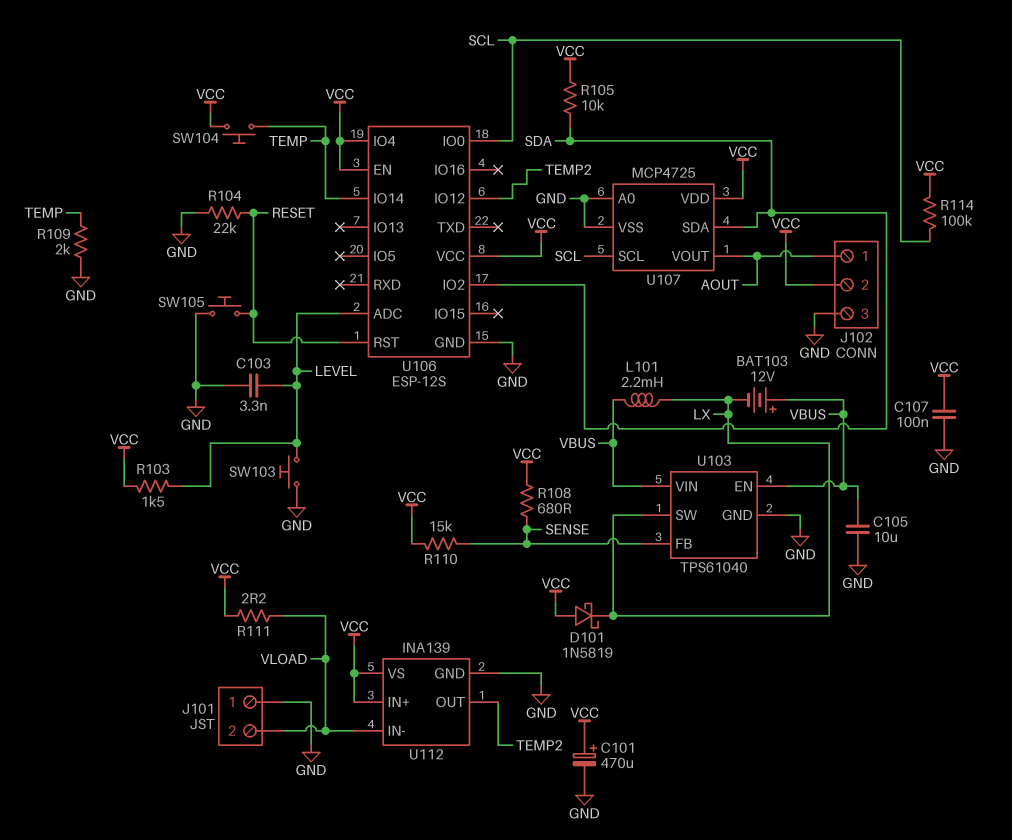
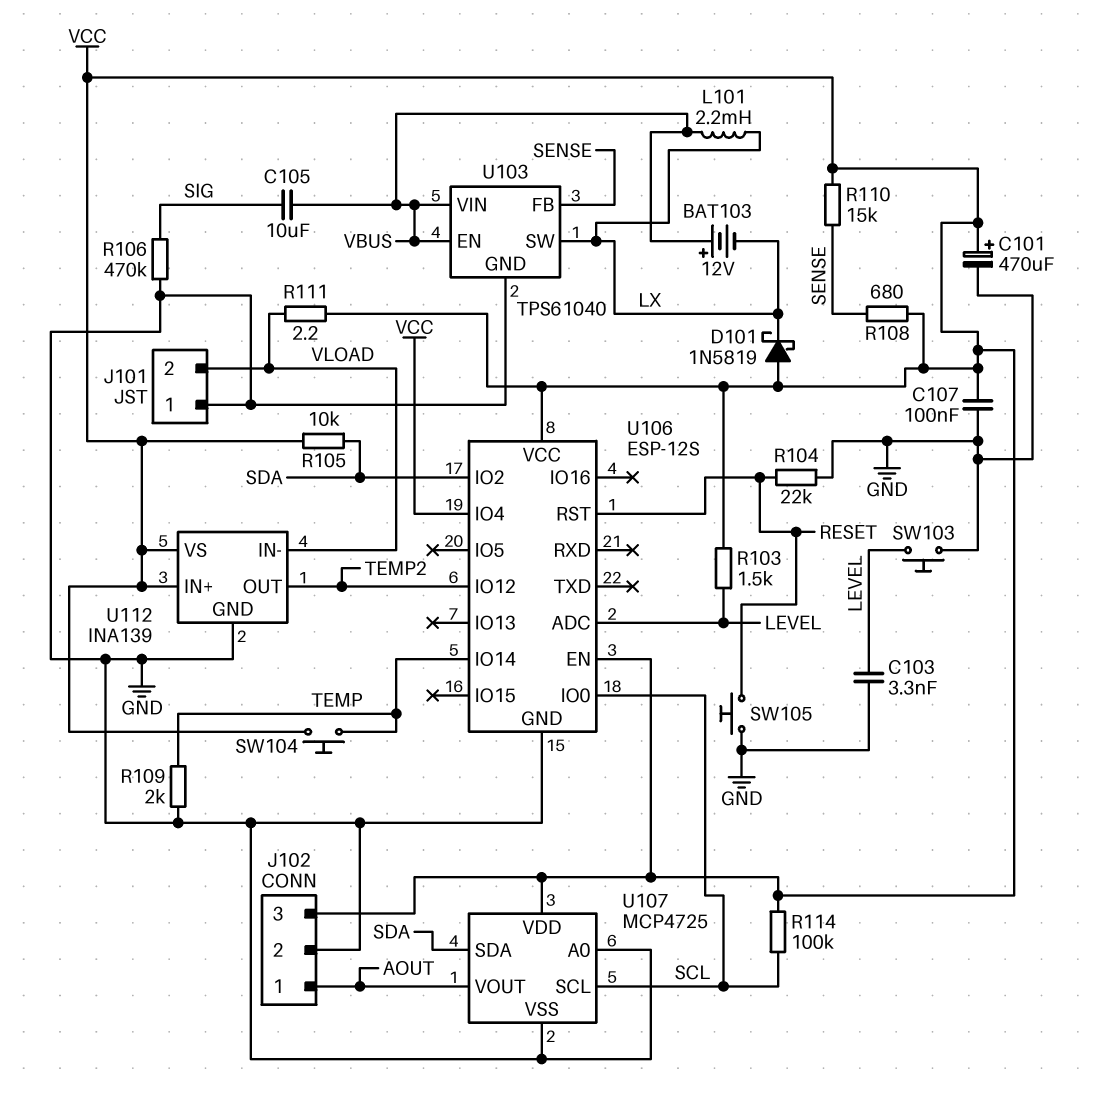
C105: 10uF (GND, VBUS) -> 10uF (SIG, VBUS)
J102 pin 2: VCC -> GND
J102 pin 3: GND -> VCC
R106: none -> 470k (GND, SIG)

